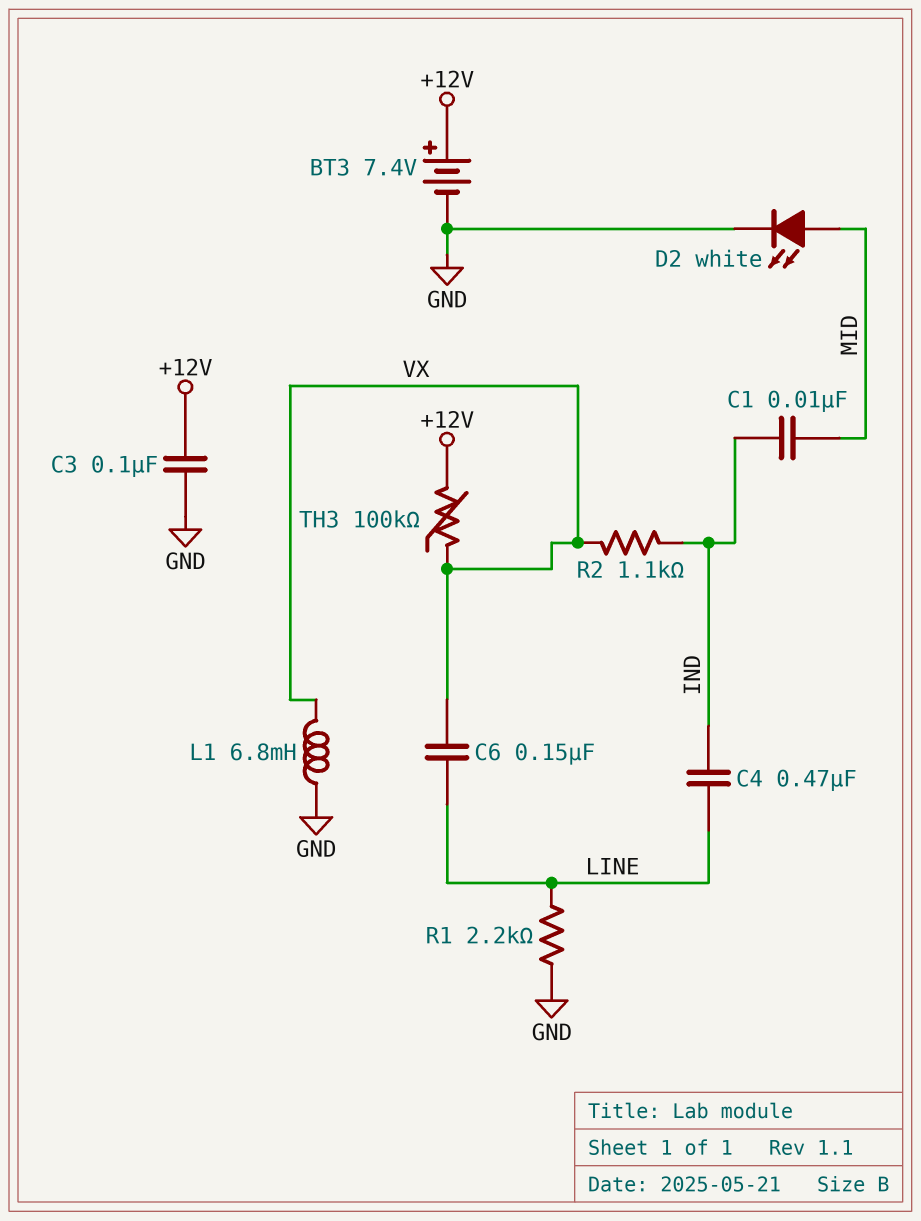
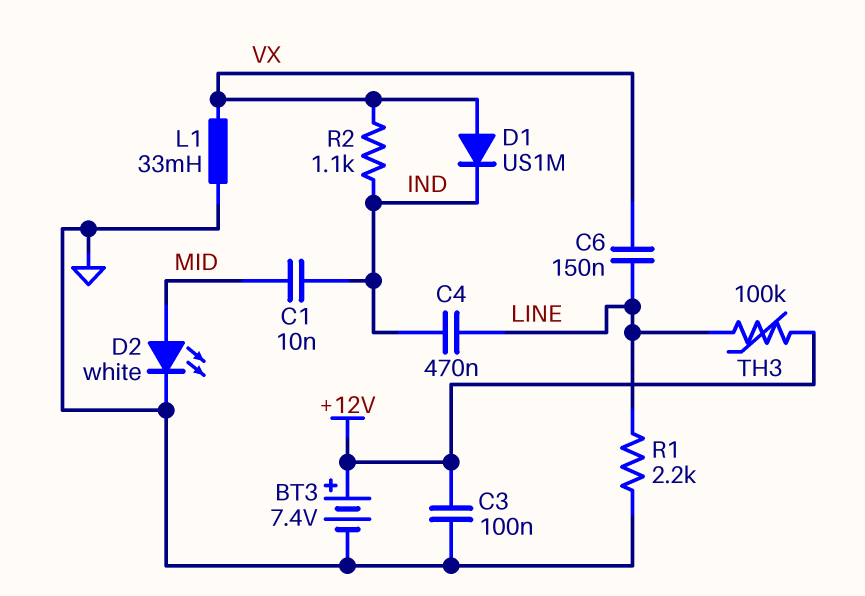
D1: none -> diode US1M (A VX, K IND)
L1: 6.8mH (GND, VX) -> 33mH (GND, VX)
TH3: 100k (+12V, VX) -> 100k (+12V, LINE)

